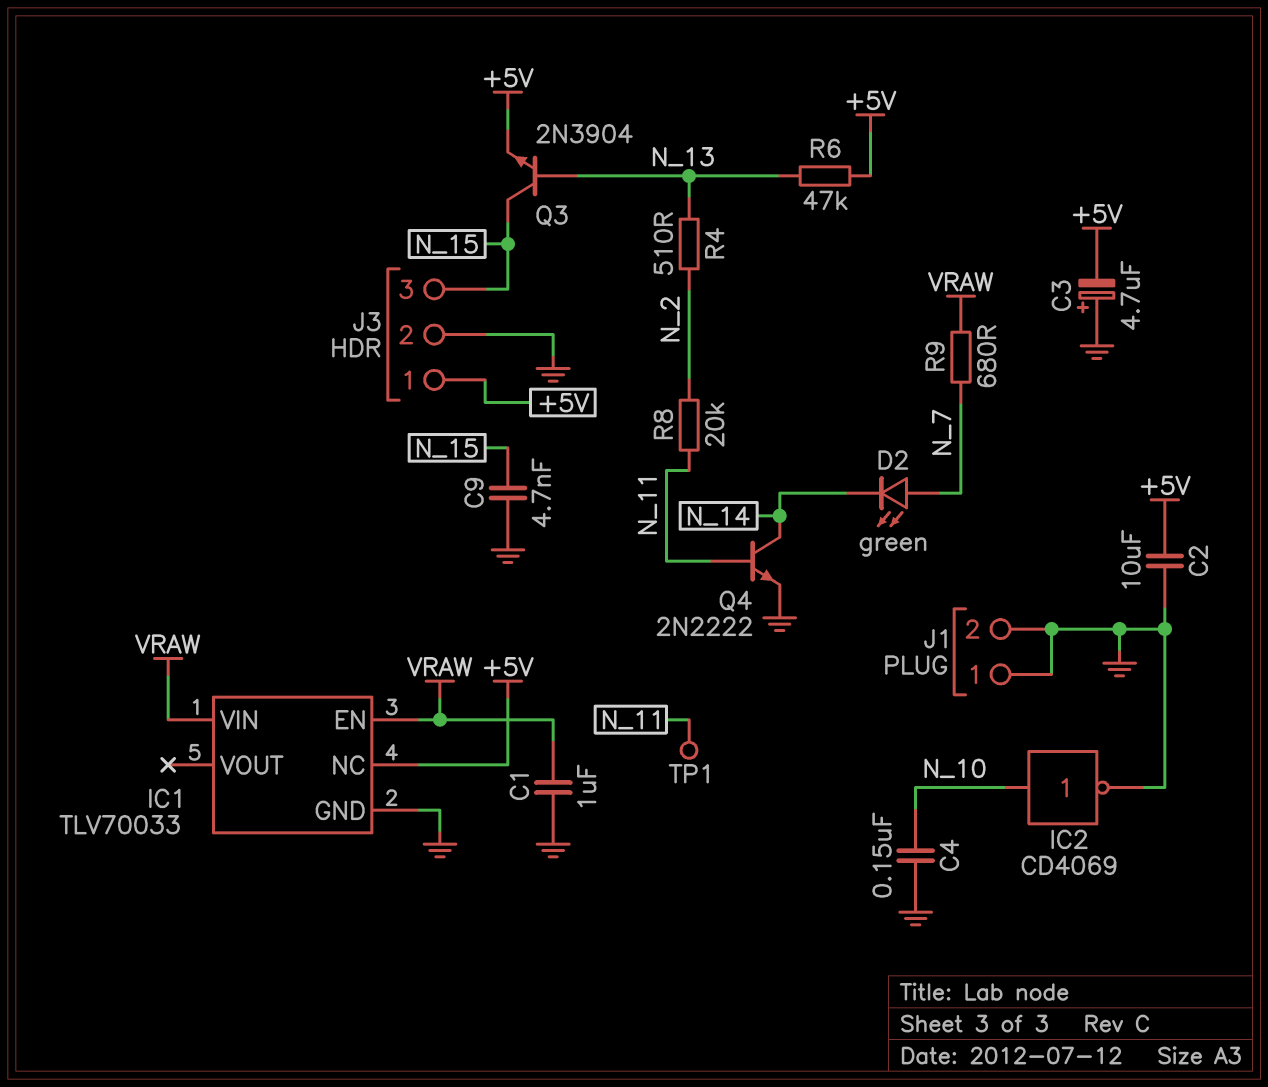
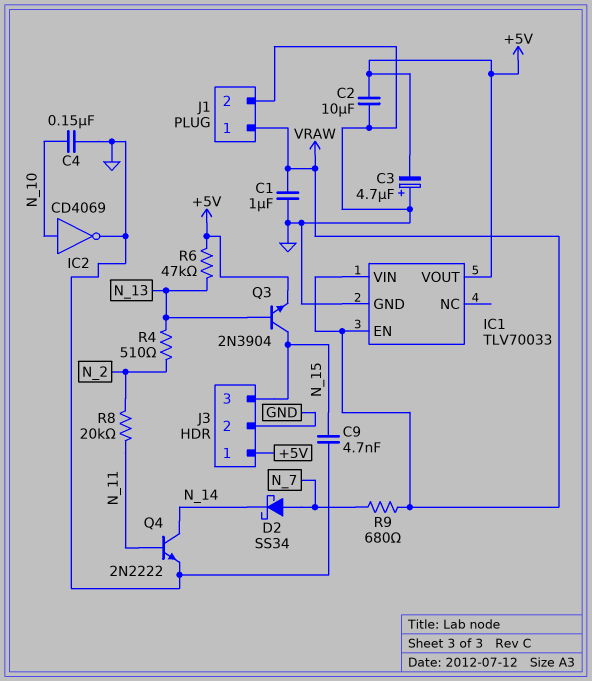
D2: LED green (A N_7, K N_14) -> schottky SS34 (A N_7, K N_14)
IC1 pin NC: +5V -> none
IC1 pin VOUT: none -> +5V
J1 pin 1: GND -> VRAW
TP1: test point (N_11) -> none

